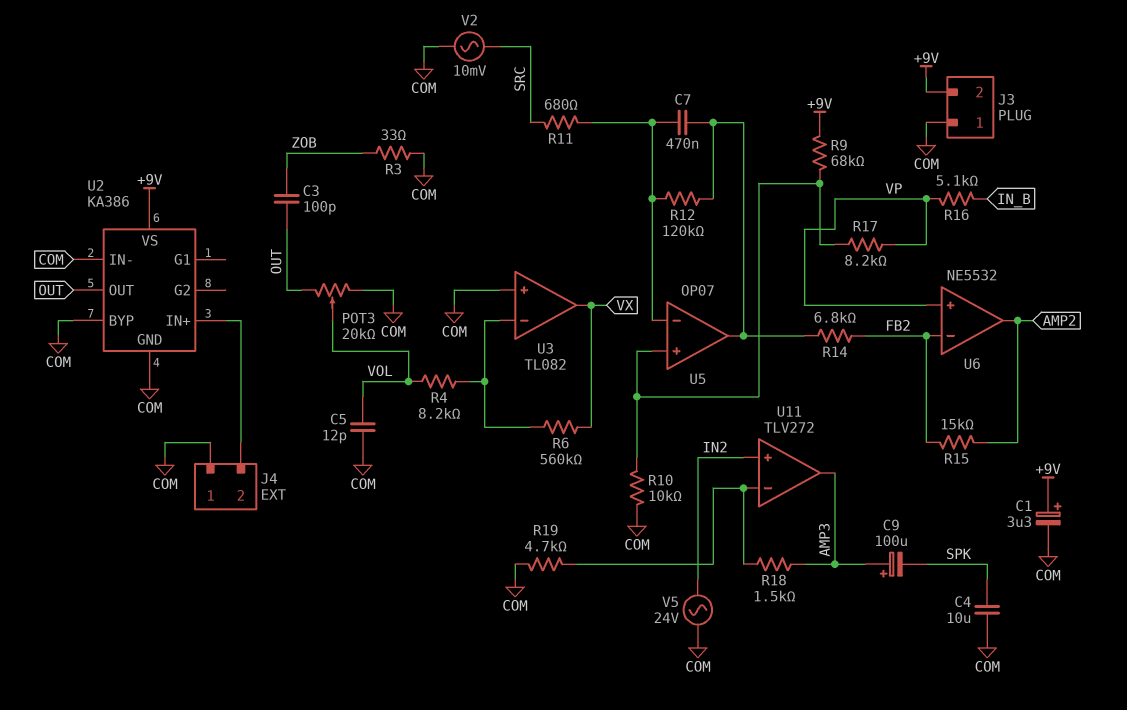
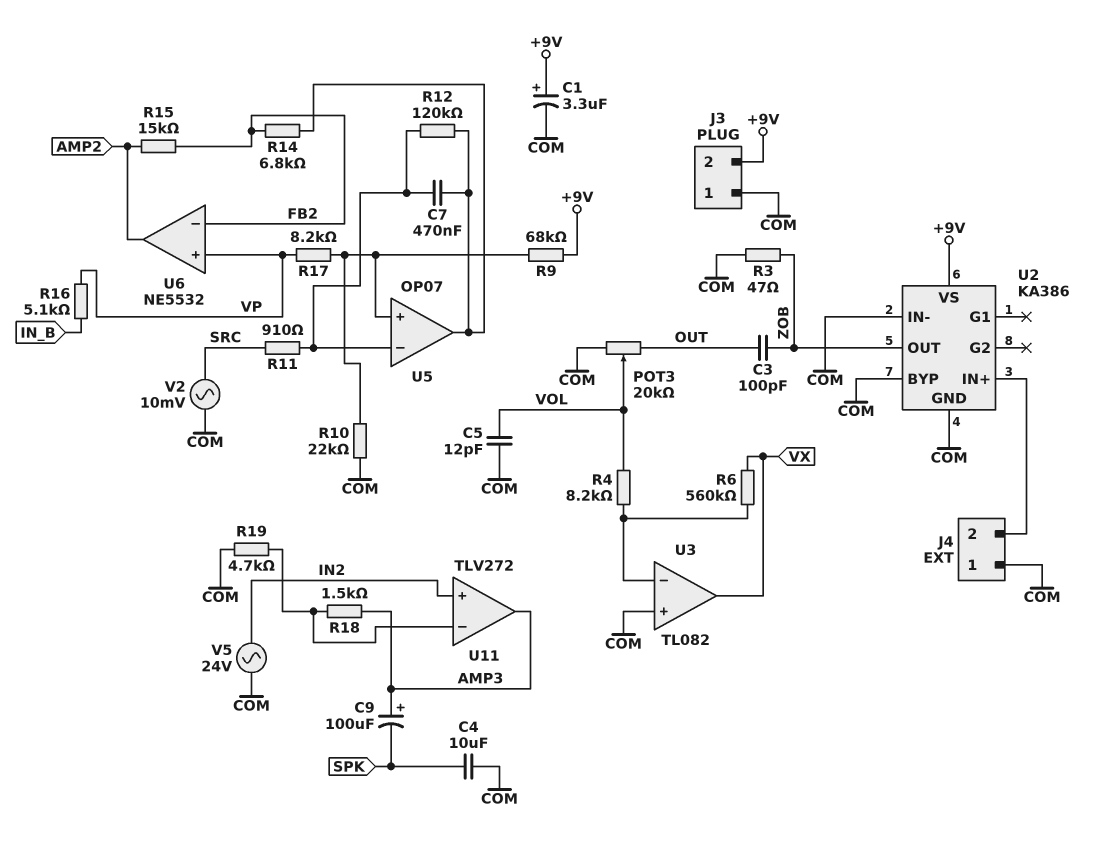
R3: 33 (COM, ZOB) -> 47 (COM, ZOB)
R10: 10k (COM, U5/in+) -> 22k (COM, U5/in+)
R11: 680 (SRC, U5/in-) -> 910 (SRC, U5/in-)
U2 pin OUT: OUT -> ZOB

